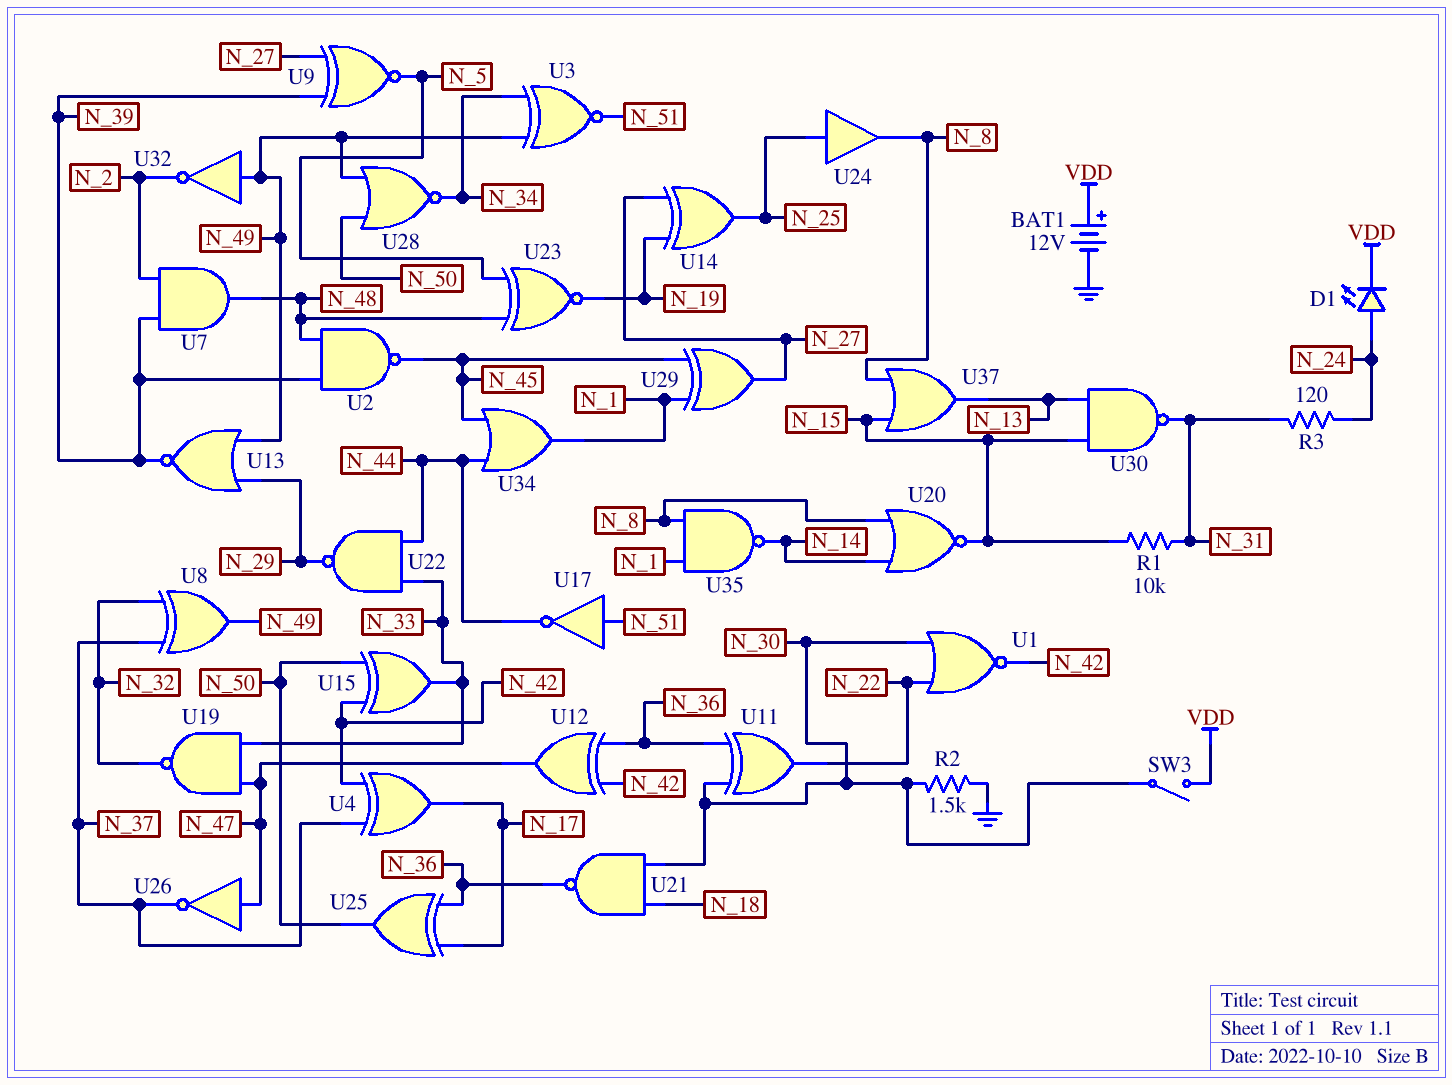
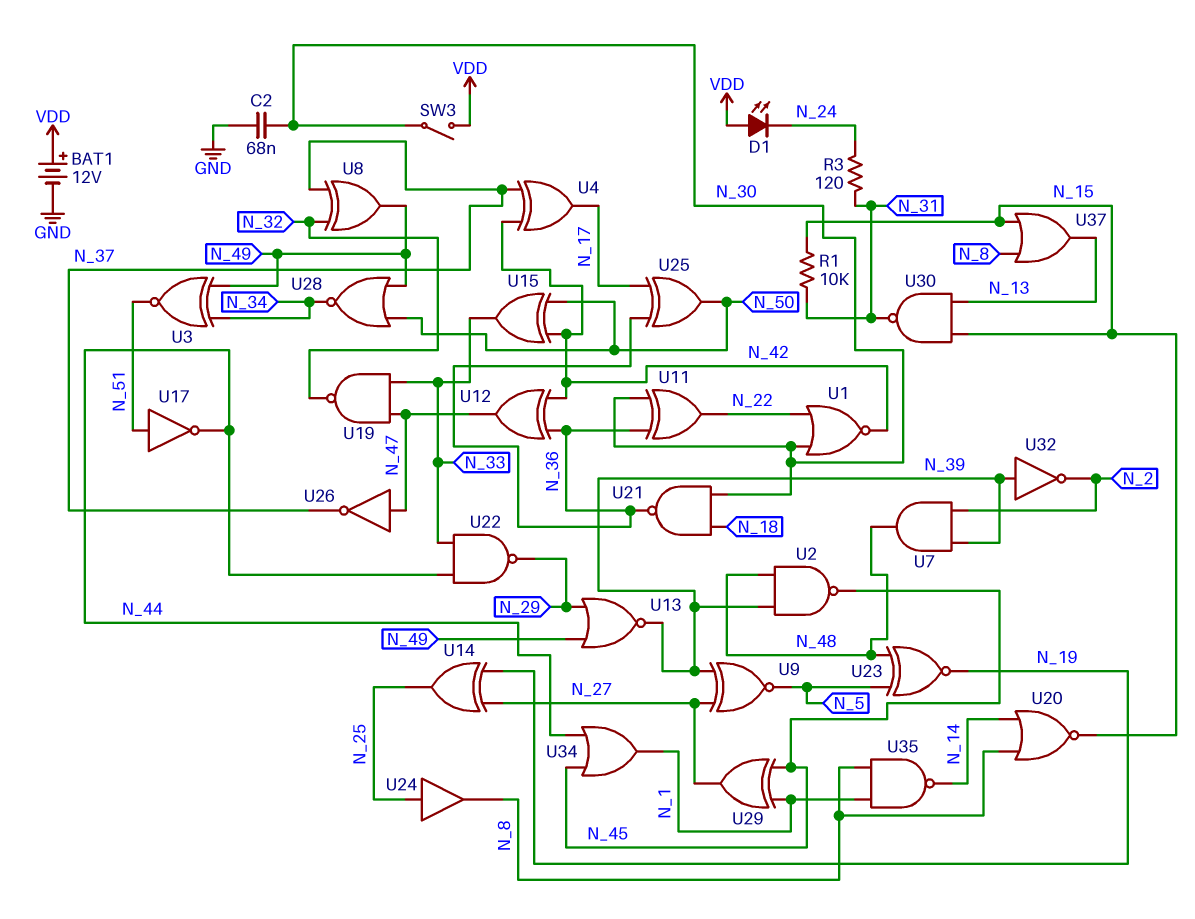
C2: none -> 68nF (GND, N_30)
D1: LED (A N_24, K VDD) -> LED (A VDD, K N_24)
R2: 1.5k (GND, N_30) -> none
U32: NOT (in N_49, out N_2) -> NOT (in N_39, out N_2)

